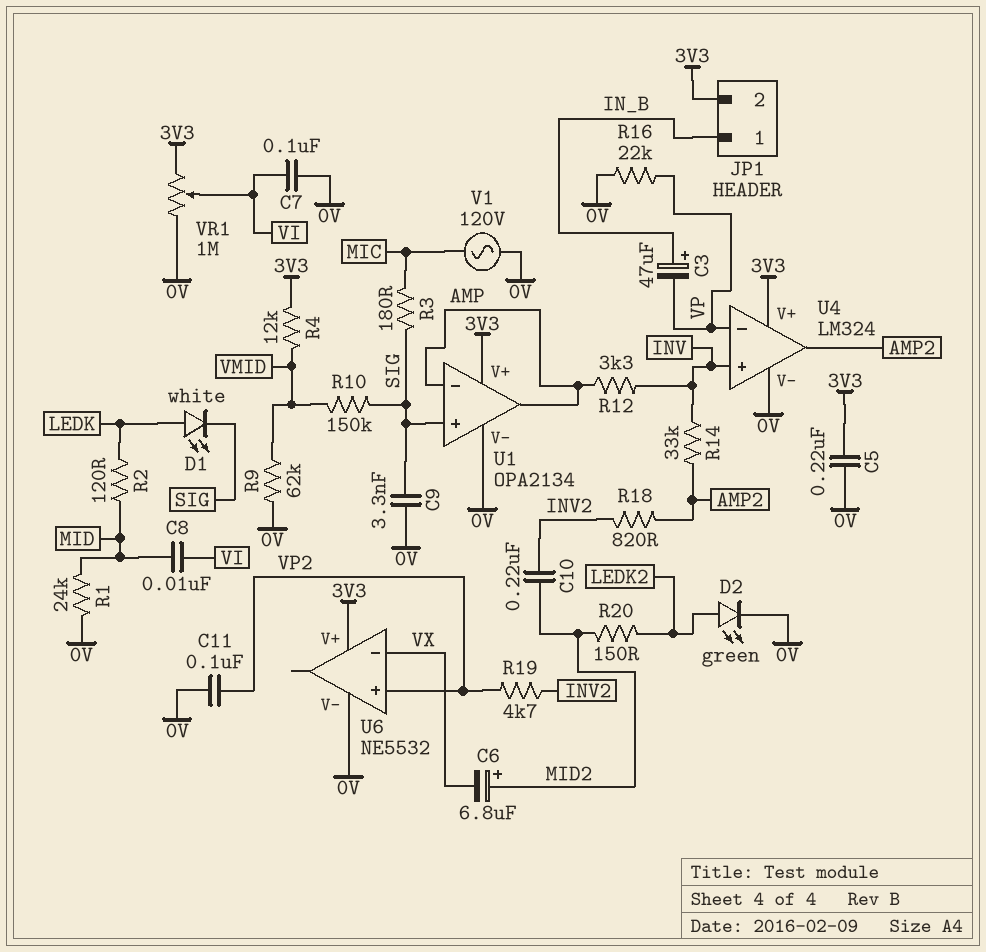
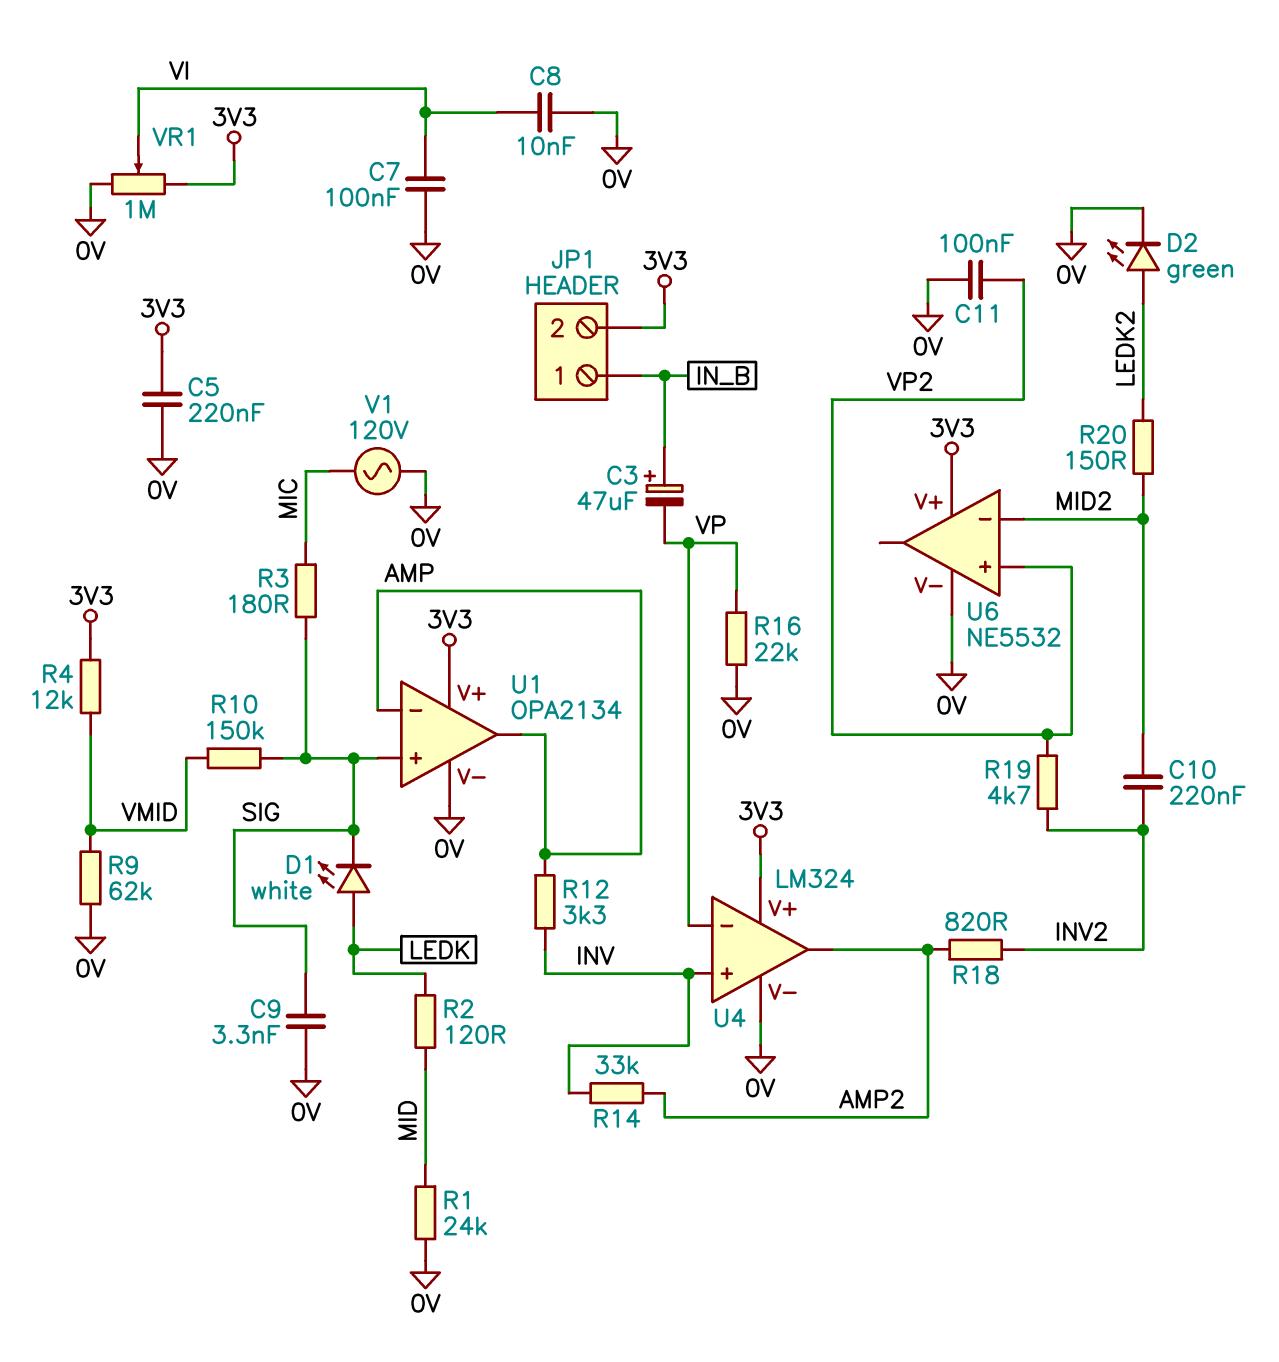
C6: 6.8uF (plus MID2, minus VX) -> none
C8: 10nF (MID, VI) -> 10nF (0V, VI)
U6 pin in-: VX -> MID2

